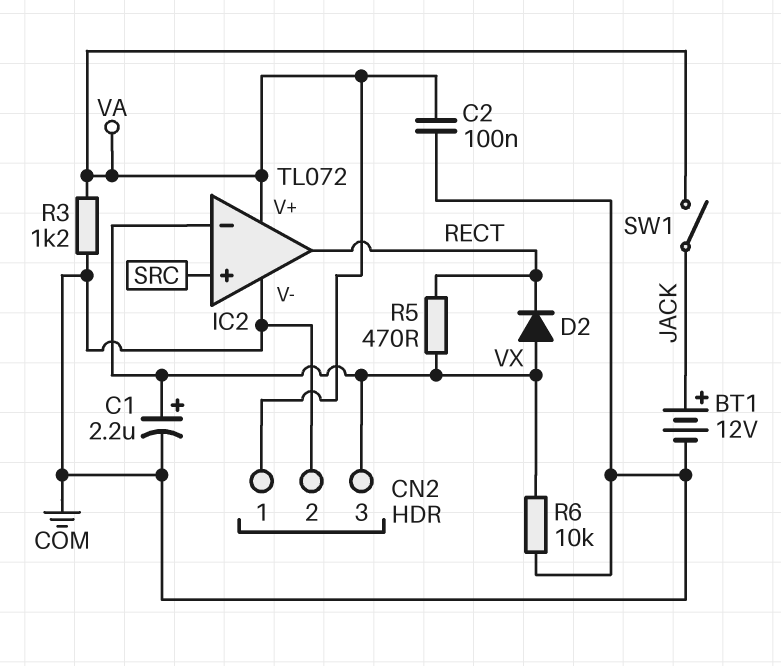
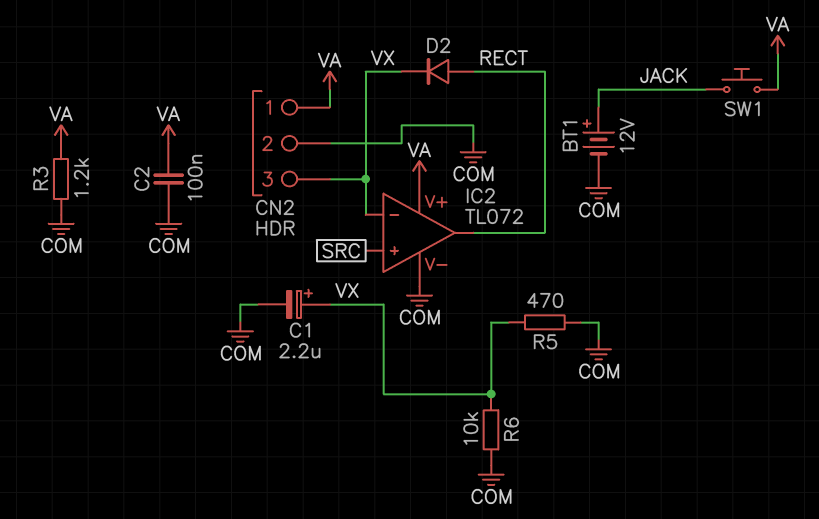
D2: diode (A VX, K RECT) -> diode (A RECT, K VX)
R5: 470 (RECT, VX) -> 470 (COM, VX)
SW1: switch (JACK, VA) -> button (JACK, VA)

